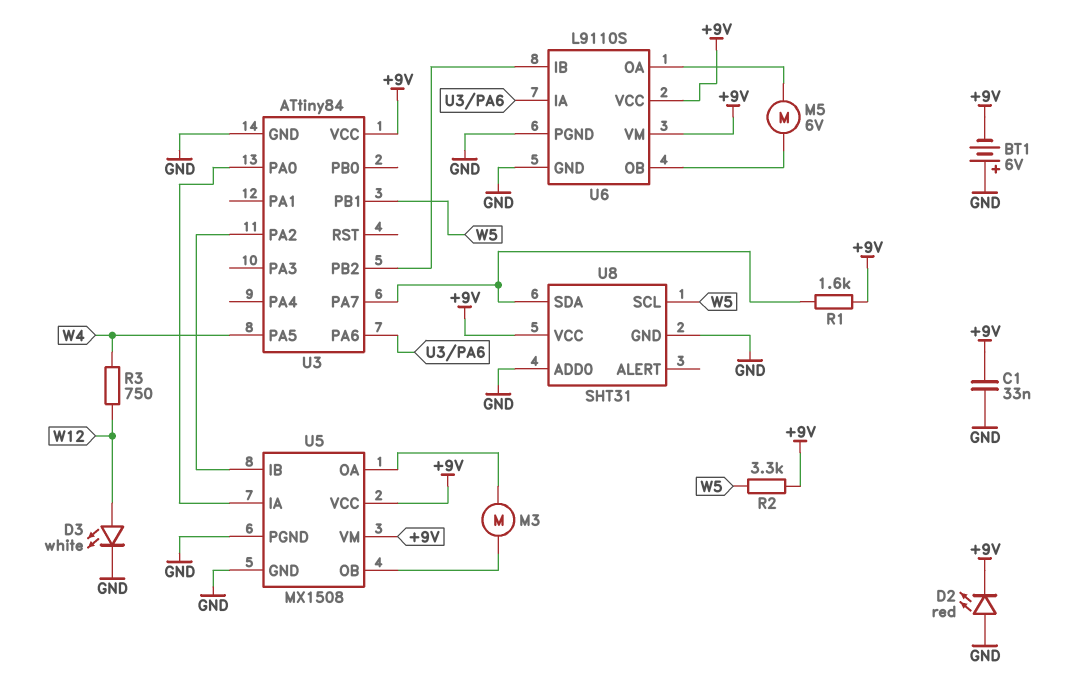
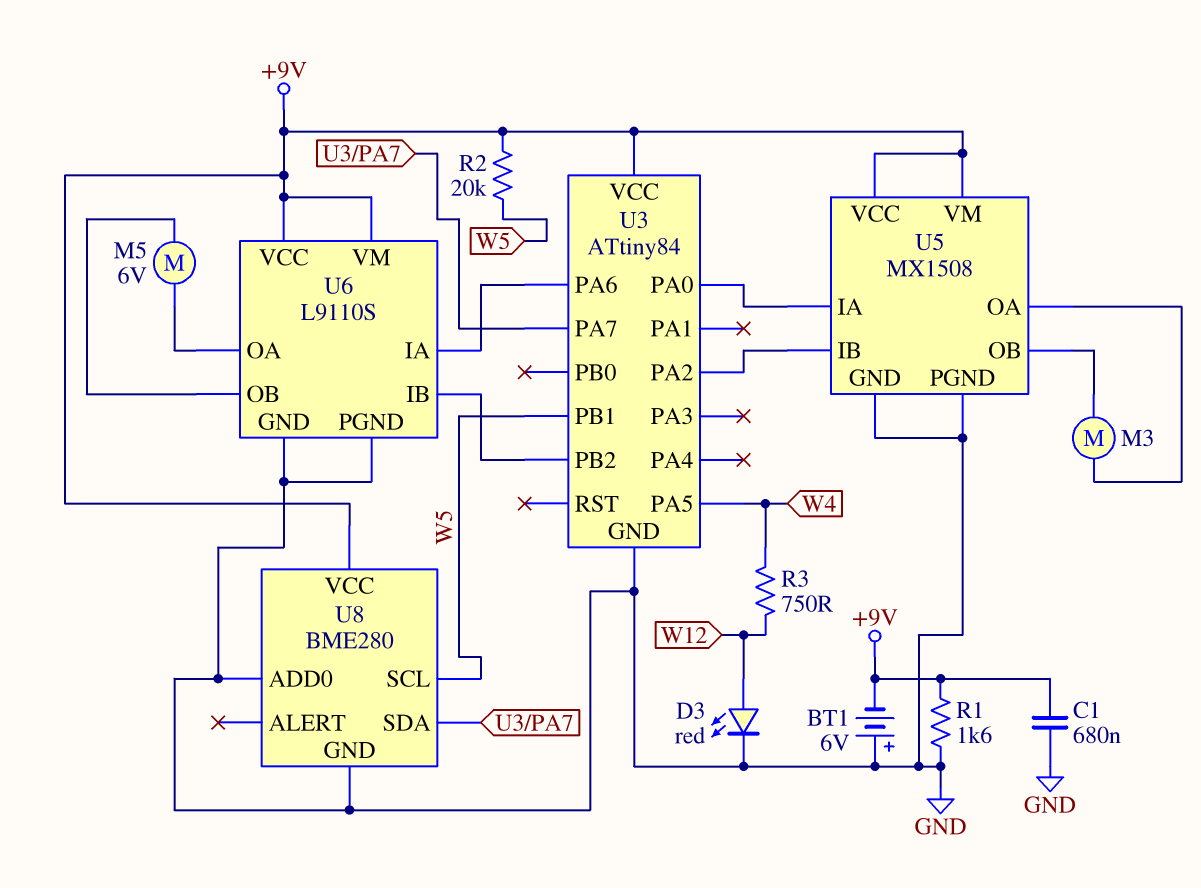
C1: 33nF (+9V, GND) -> 680nF (+9V, GND)
D2: LED red (A GND, K +9V) -> none
D3: LED white (A W12, K GND) -> LED red (A W12, K GND)
R1: 1.6k (+9V, U3/PA7) -> 1.6k (+9V, GND)
R2: 3.3k (+9V, W5) -> 20k (+9V, W5)
U8: SHT31 -> BME280

